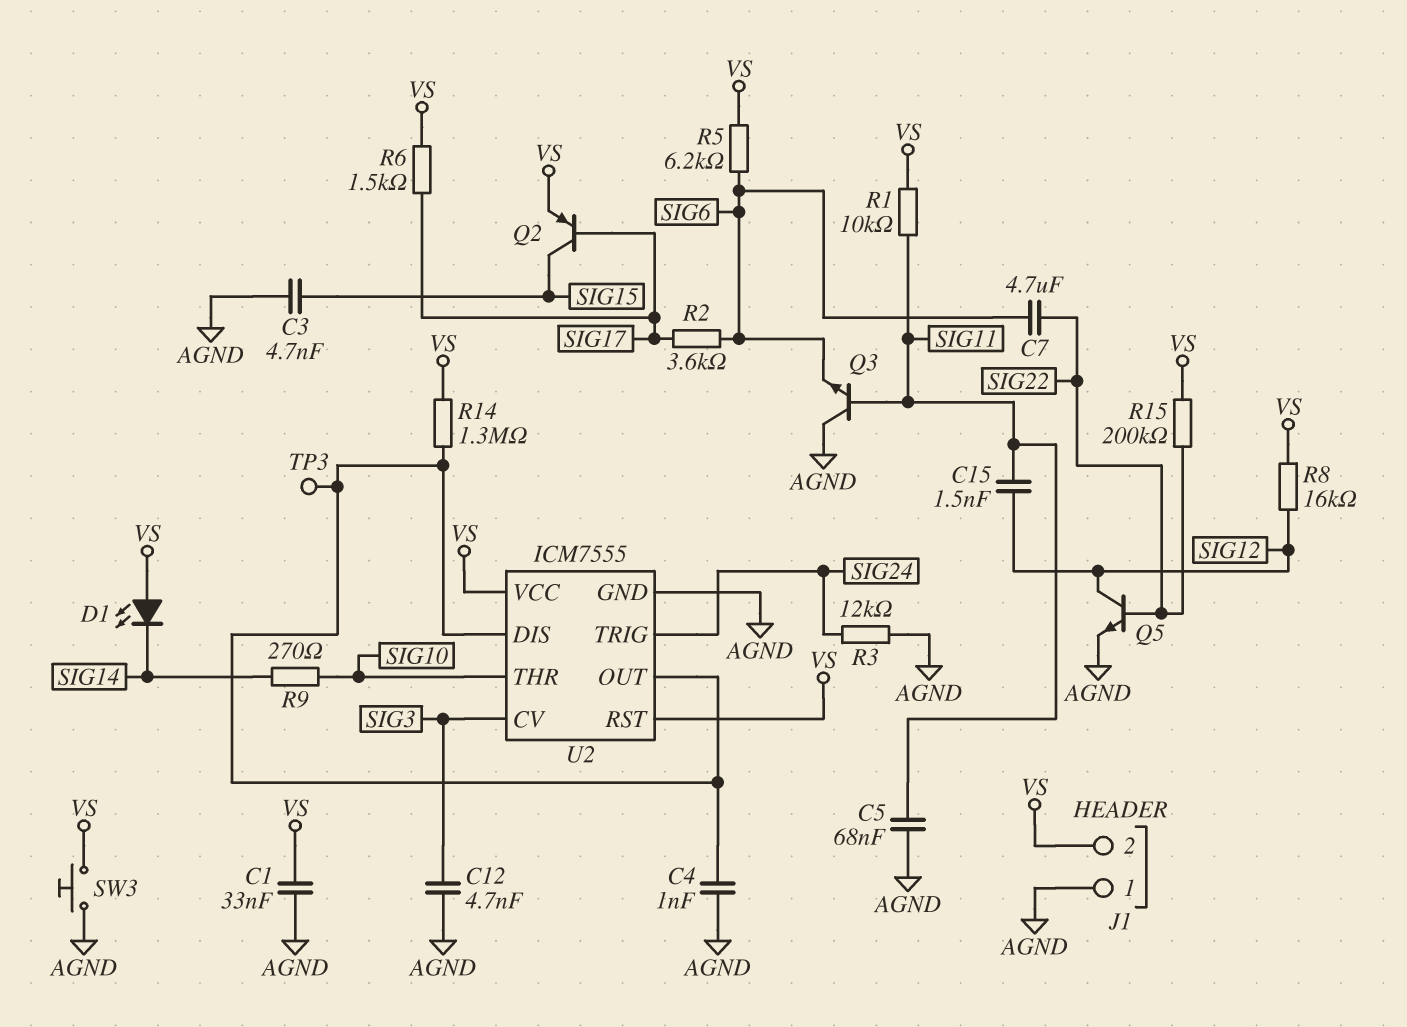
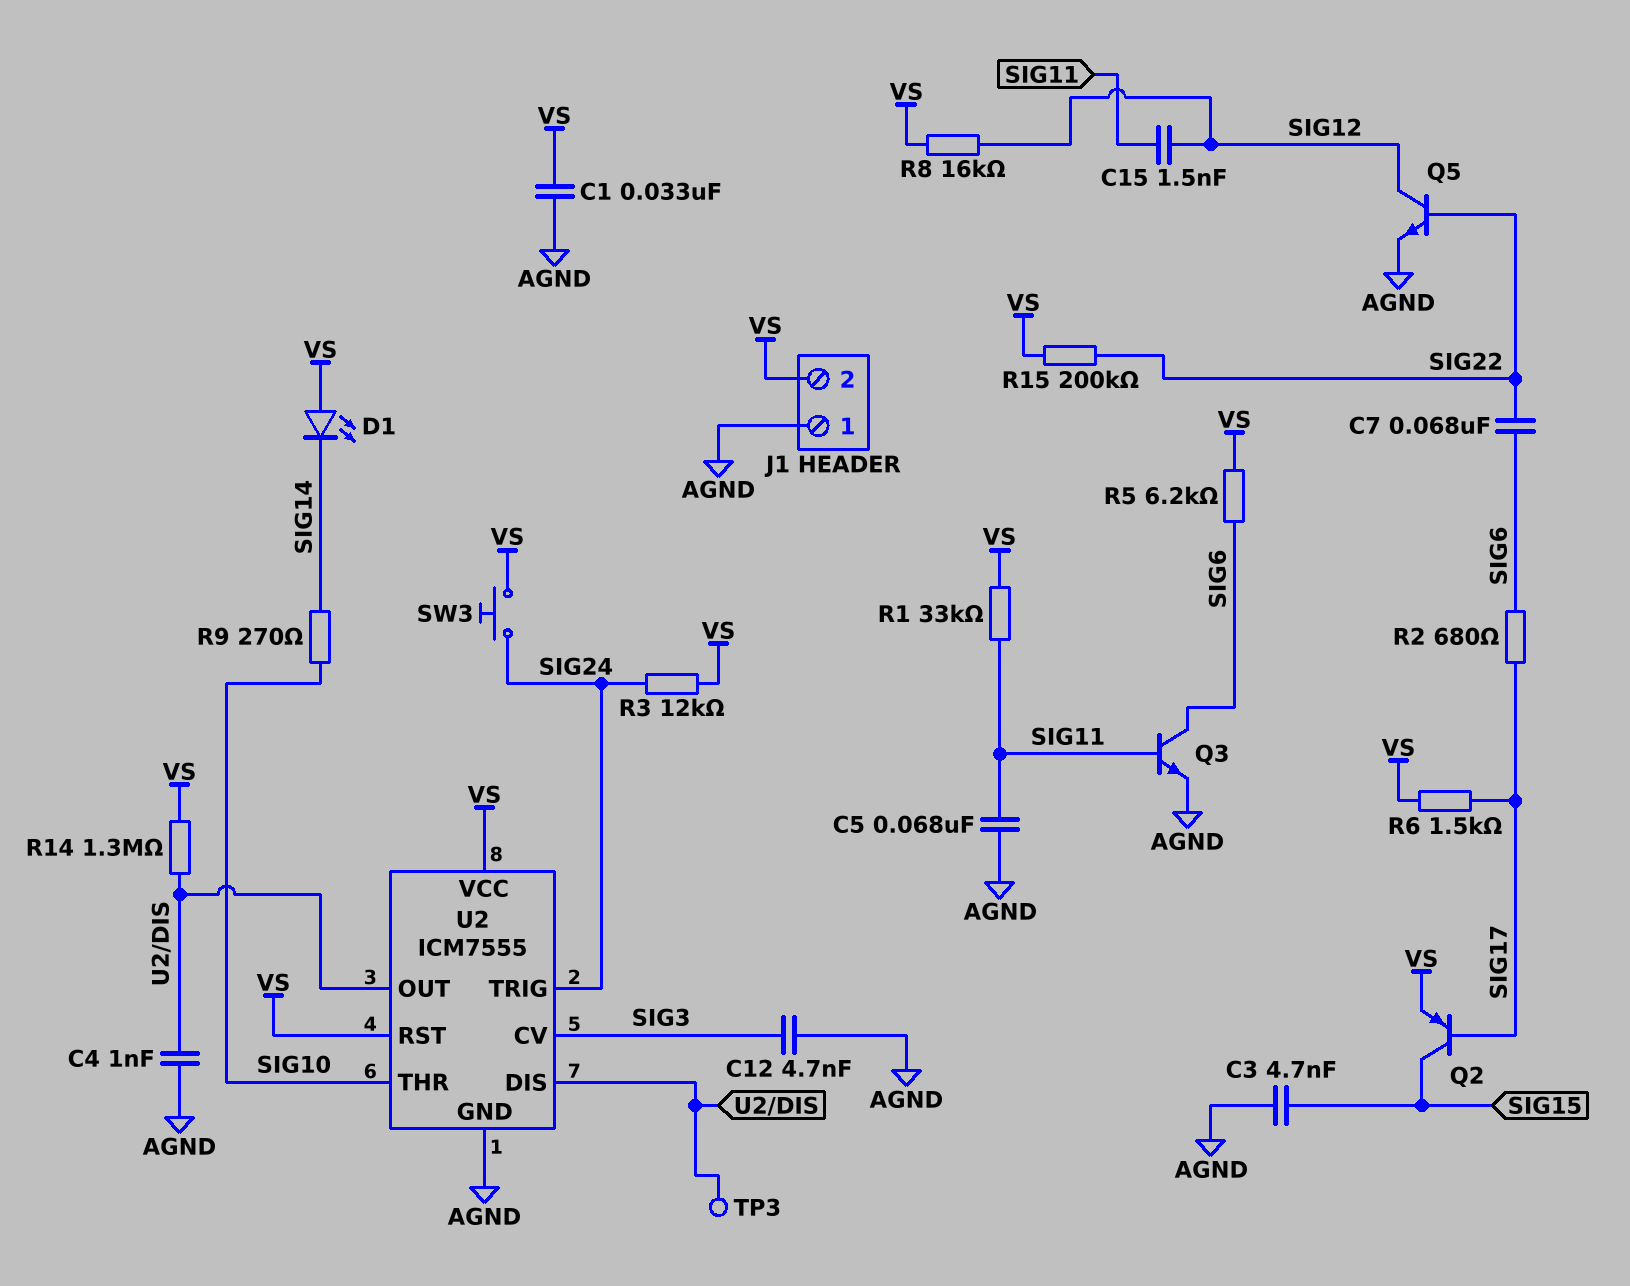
C7: 4.7uF (SIG6, SIG22) -> 68nF (SIG6, SIG22)
Q3: NPN (B SIG11, C AGND, E SIG6) -> NPN (B SIG11, C SIG6, E AGND)
R1: 10k (SIG11, VS) -> 33k (SIG11, VS)
R2: 3.6k (SIG6, SIG17) -> 680 (SIG6, SIG17)
R3: 12k (AGND, SIG24) -> 12k (SIG24, VS)
SW3: button (AGND, VS) -> button (SIG24, VS)

